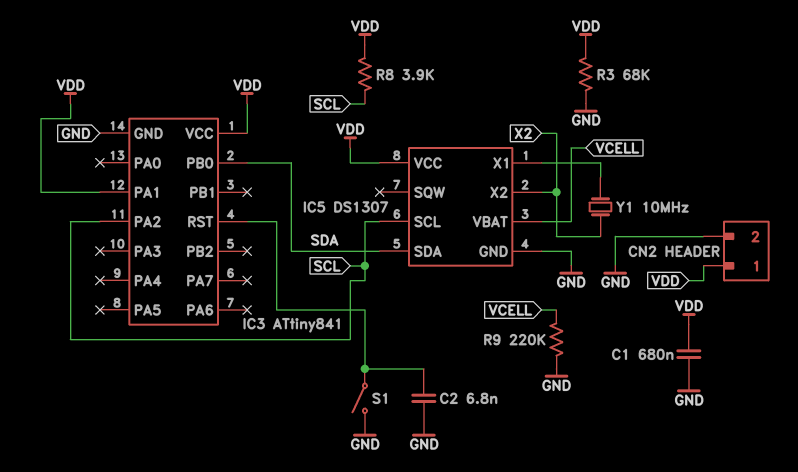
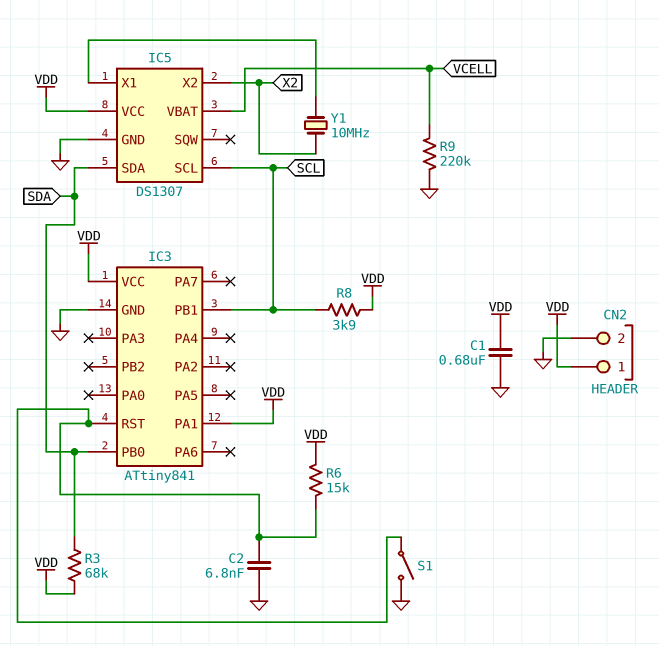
IC3 pin PA2: SCL -> none
IC3 pin PB1: none -> SCL
R3: 68k (GND, VDD) -> 68k (SDA, VDD)
R6: none -> 15k (IC3/RST, VDD)

